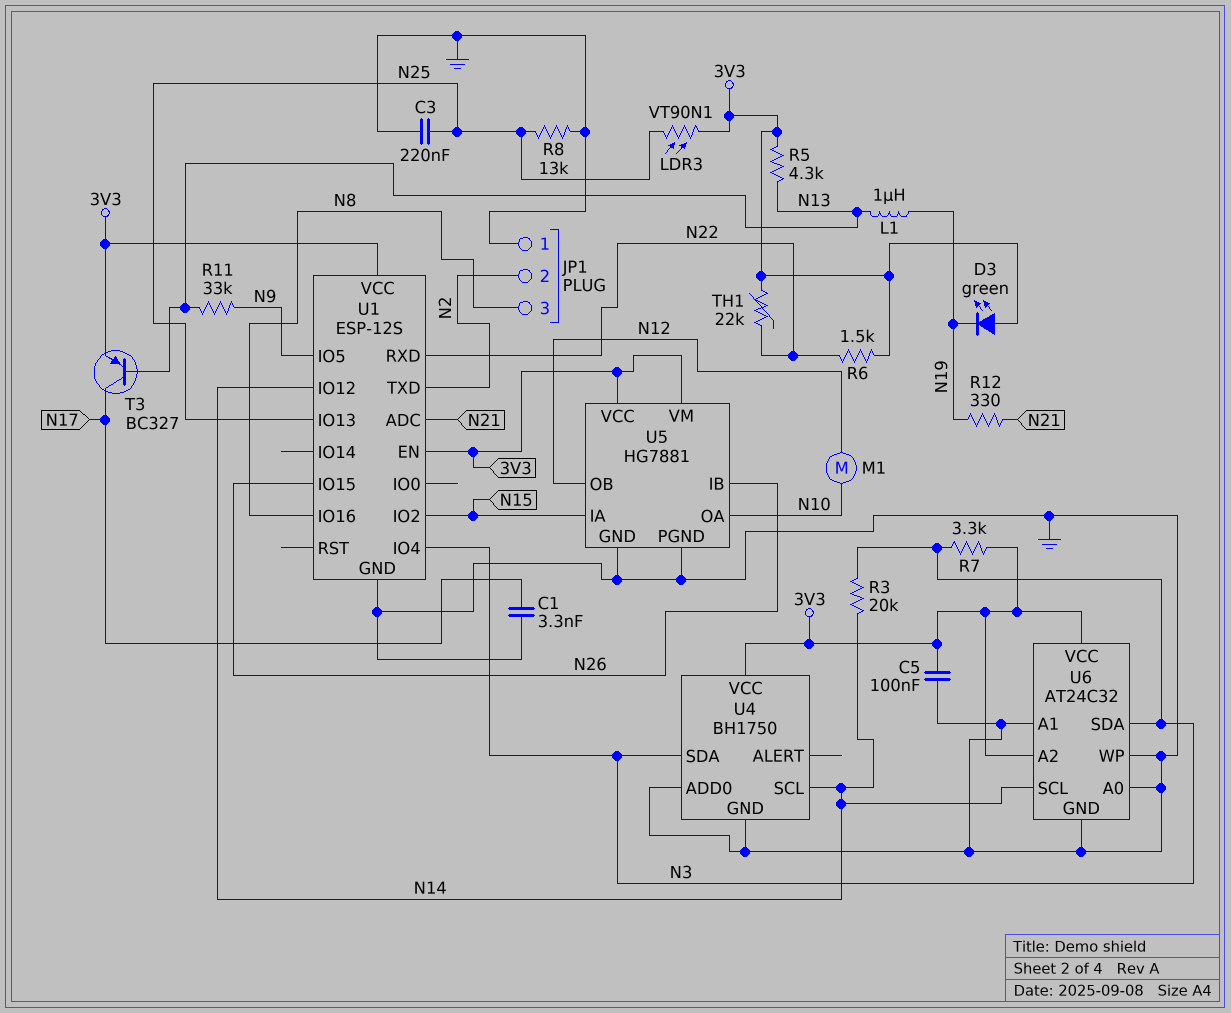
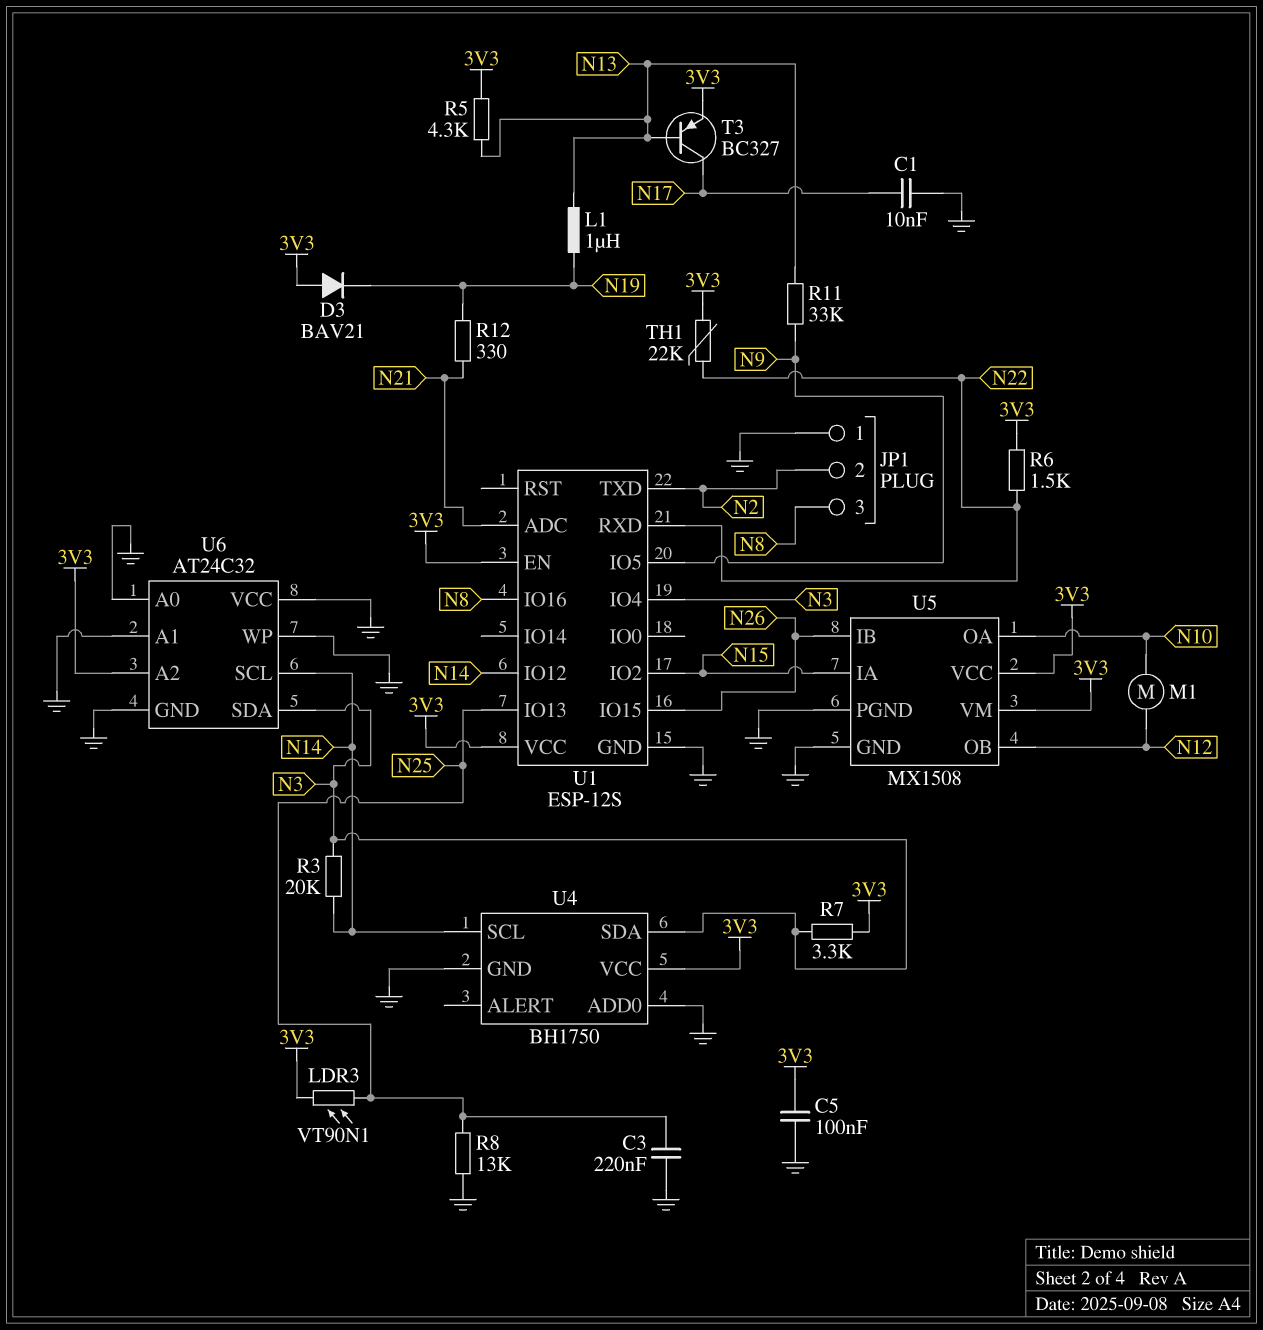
C1: 3.3nF (GND, N17) -> 10nF (GND, N17)
D3: LED green (A 3V3, K N19) -> diode BAV21 (A 3V3, K N19)
U5: HG7881 -> MX1508
U6 pin VCC: 3V3 -> GND

